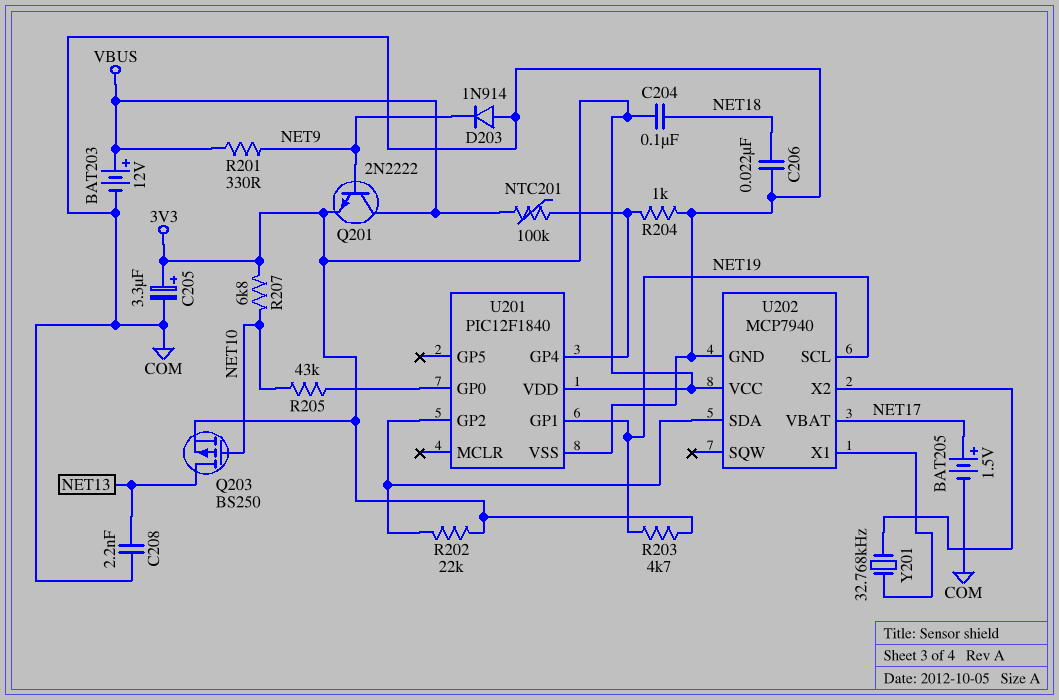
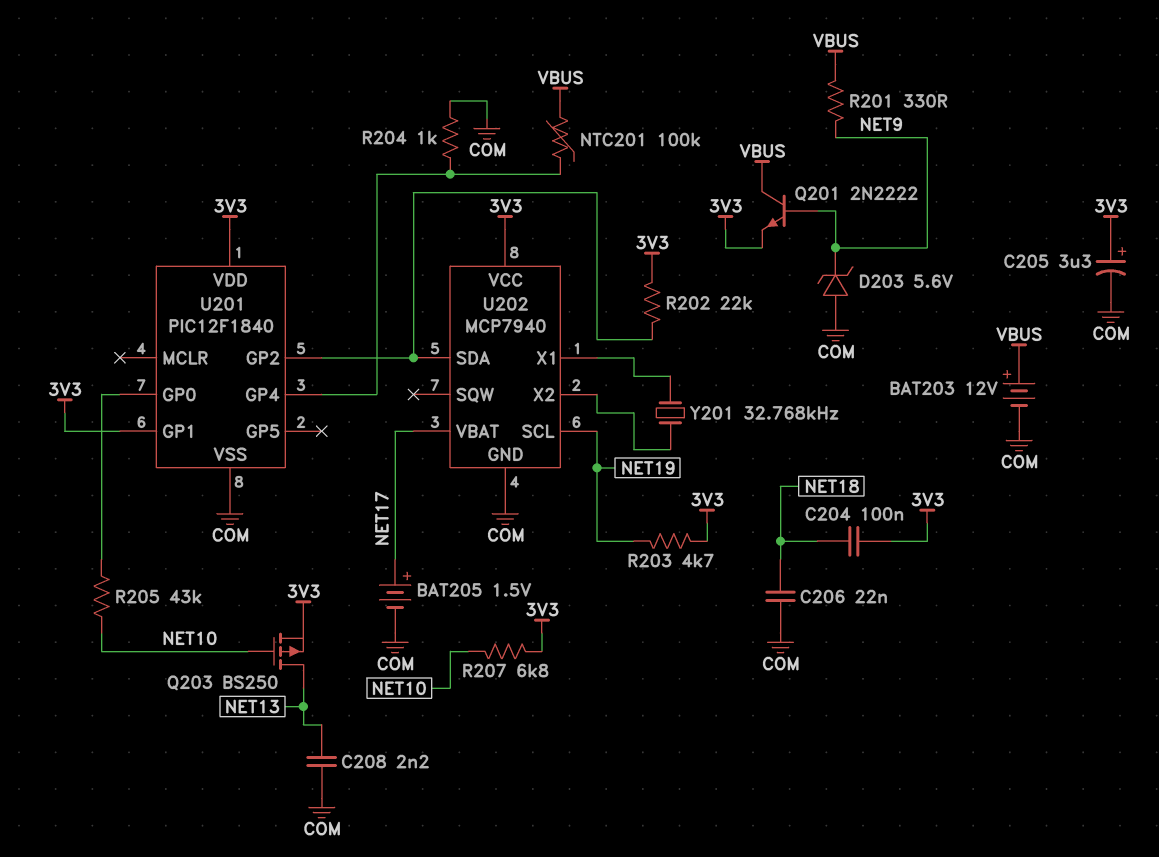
D203: diode 1N914 (A COM, K NET9) -> zener 5.6V (A COM, K NET9)
U201 pin GP1: NET19 -> 3V3

